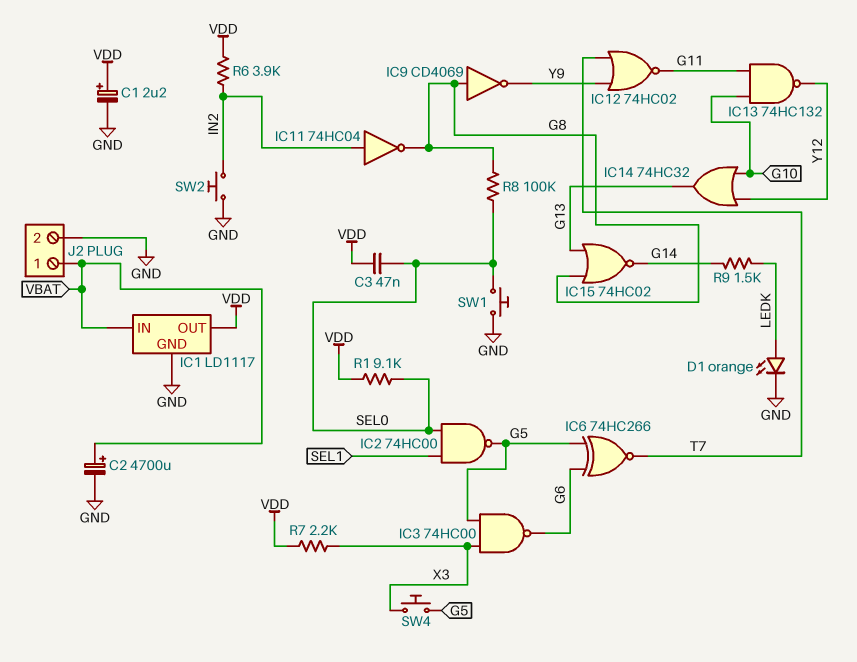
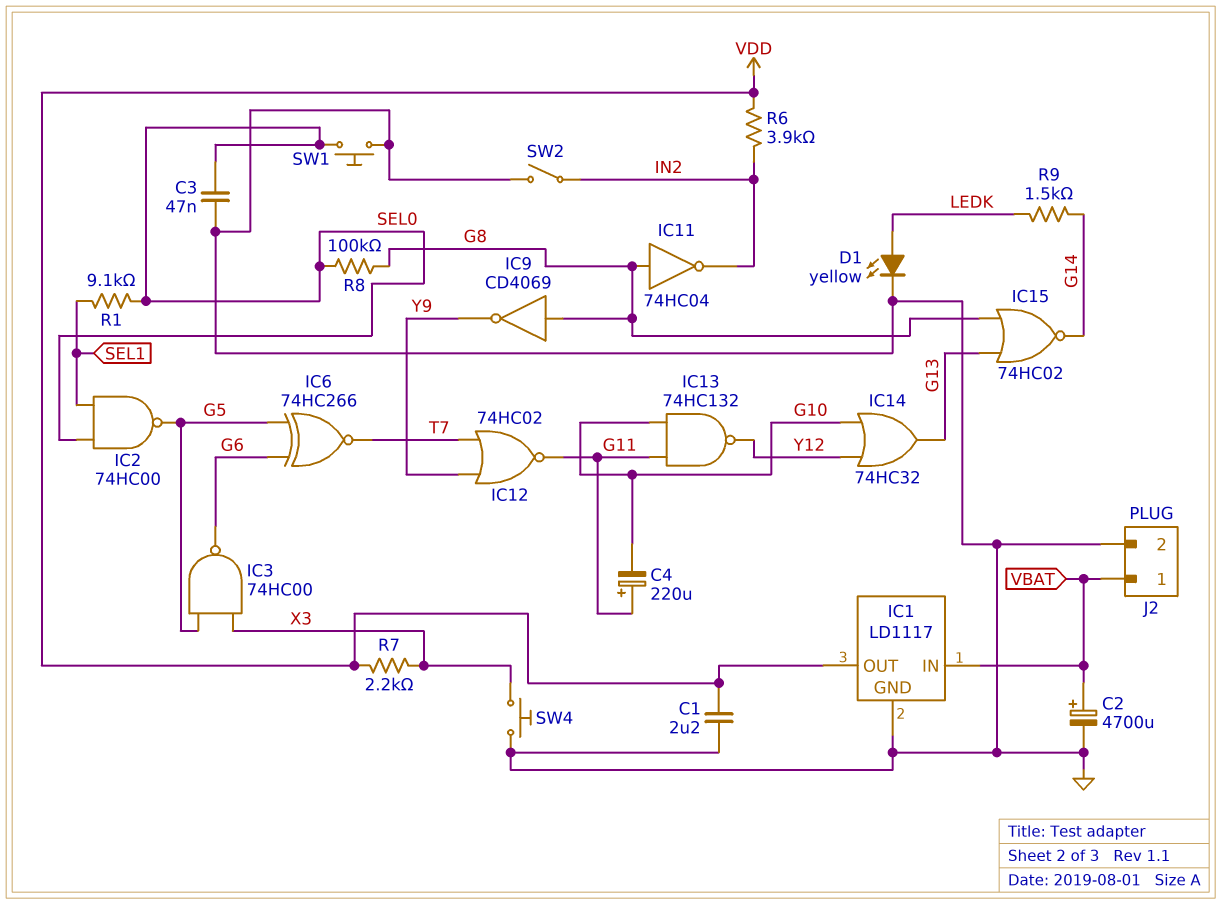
C1: 2.2uF (plus VDD, minus GND) -> 2.2uF (GND, VDD)
C3: 47nF (SEL0, VDD) -> 47nF (GND, SEL0)
C4: none -> 220uF (plus G11, minus G10)
D1: LED orange (A LEDK, K GND) -> LED yellow (A LEDK, K GND)
IC11: NOT 74HC04 (in IN2, out G8) -> NOT 74HC04 (in G8, out IN2)
R1: 9.1k (SEL0, VDD) -> 9.1k (SEL0, SEL1)
SW2: button (GND, IN2) -> switch (GND, IN2)
SW4: button (G5, X3) -> button (GND, X3)

